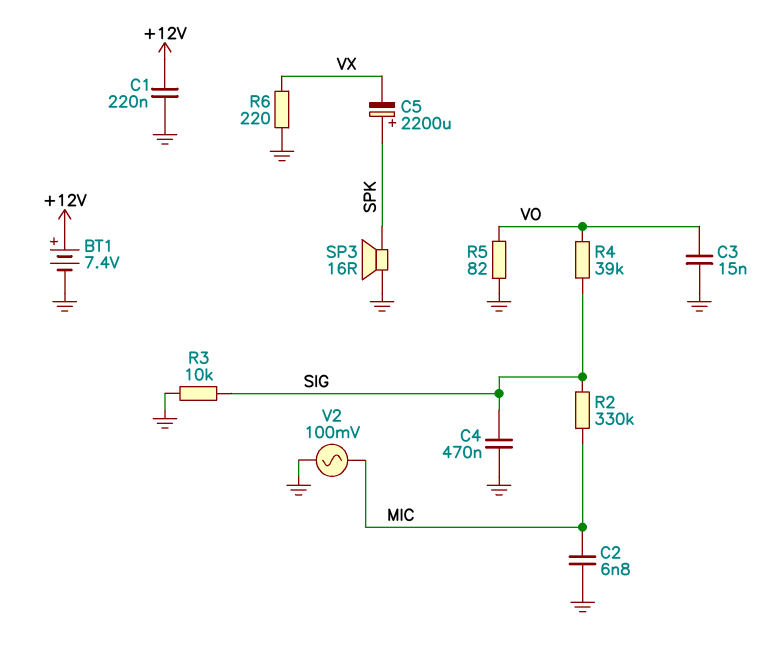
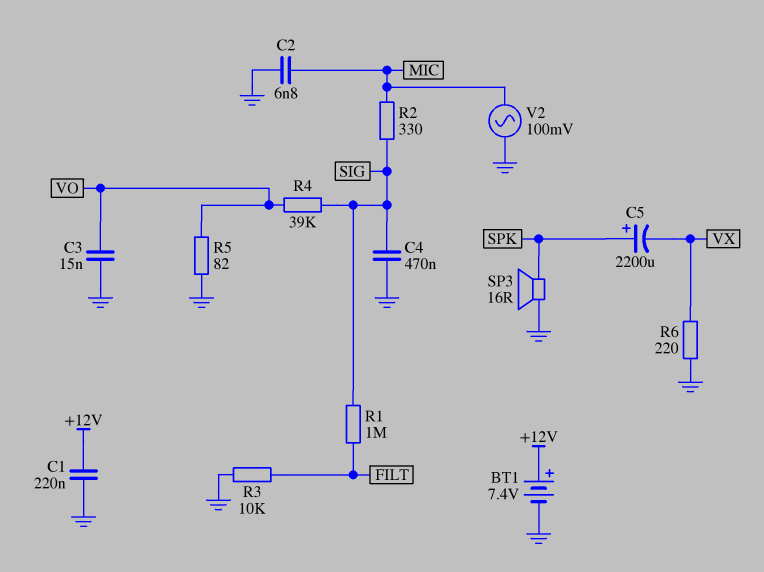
R1: none -> 1M (FILT, SIG)
R2: 330k (MIC, SIG) -> 330 (MIC, SIG)
R3: 10k (GND, SIG) -> 10k (FILT, GND)

